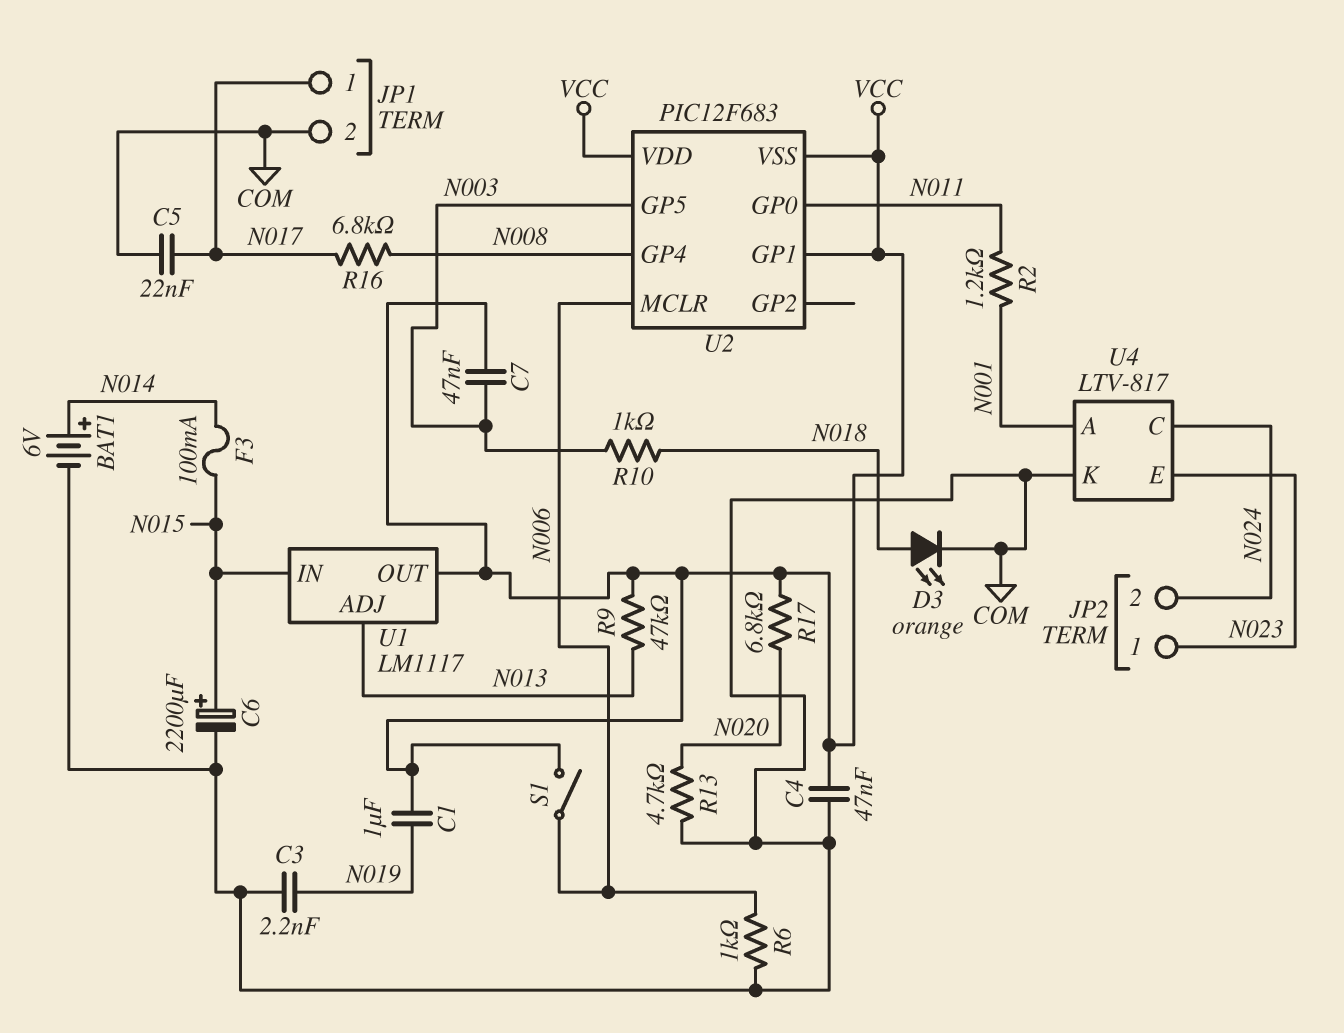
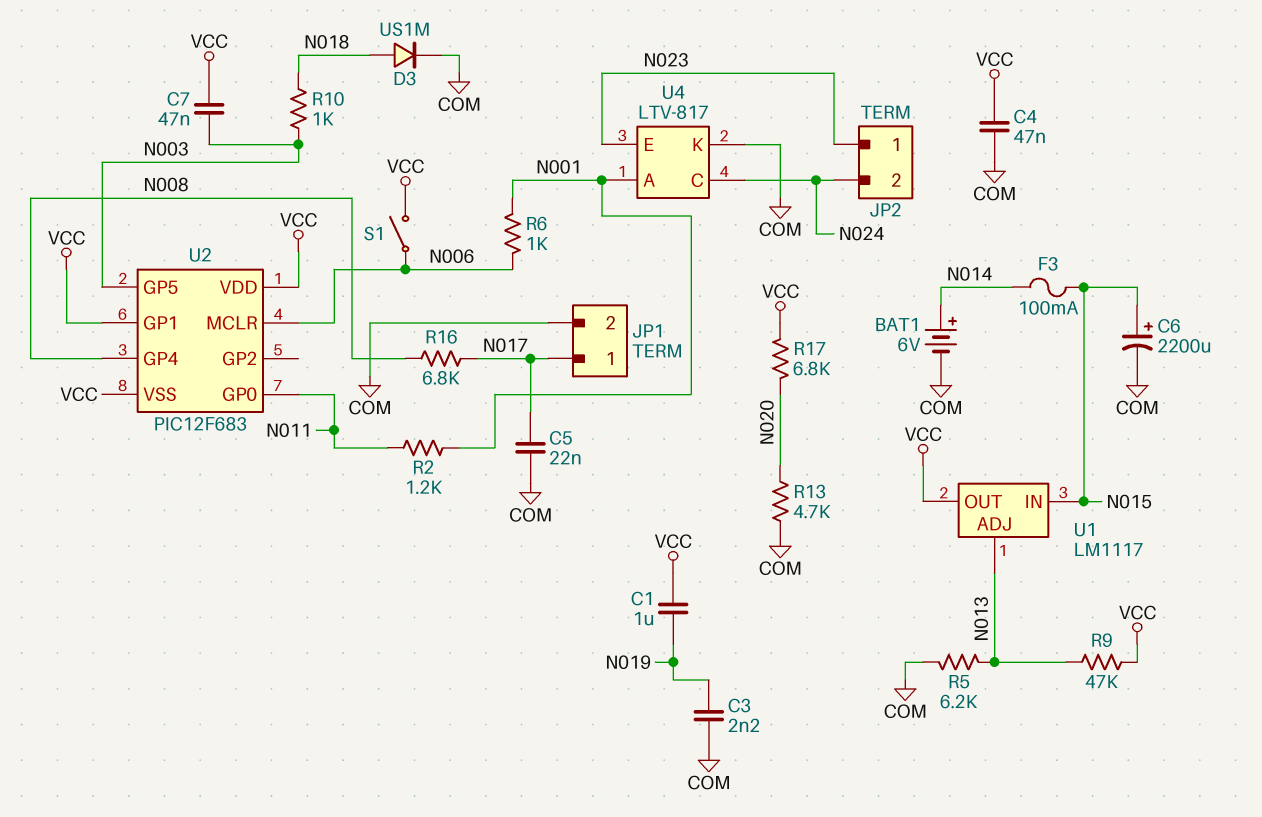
D3: LED orange (A N018, K COM) -> diode US1M (A N018, K COM)
R5: none -> 6.2k (COM, N013)
R6: 1k (COM, N006) -> 1k (N001, N006)

